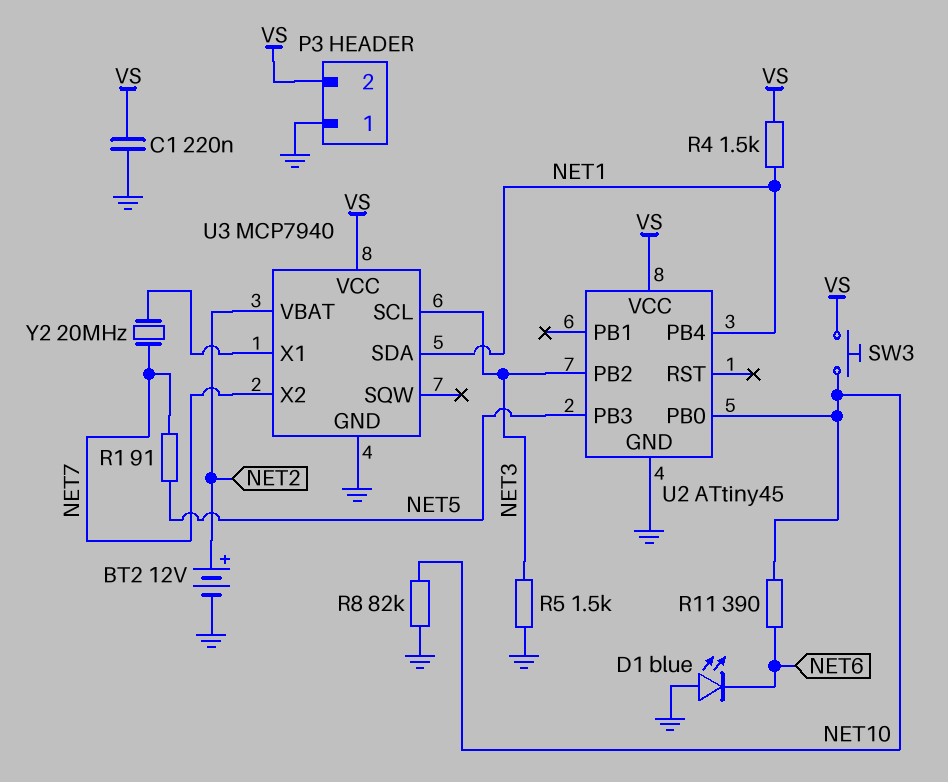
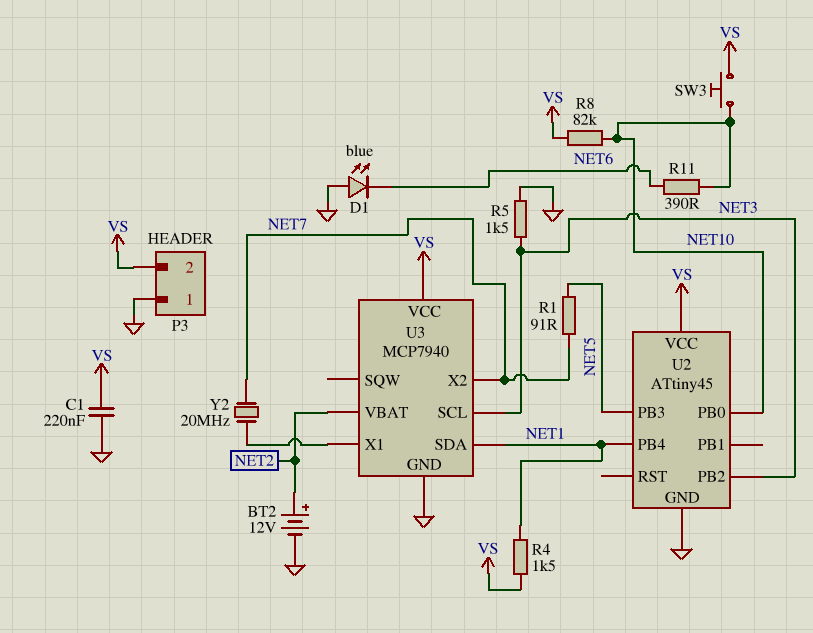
R8: 82k (GND, NET10) -> 82k (NET10, VS)

